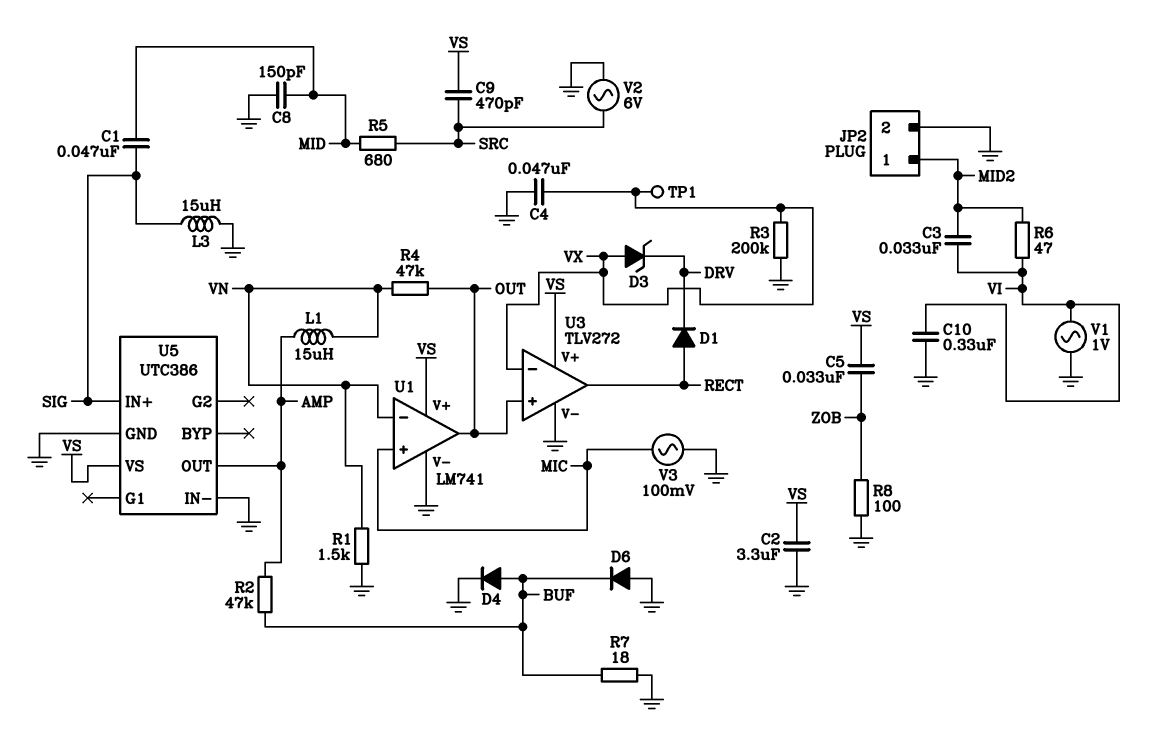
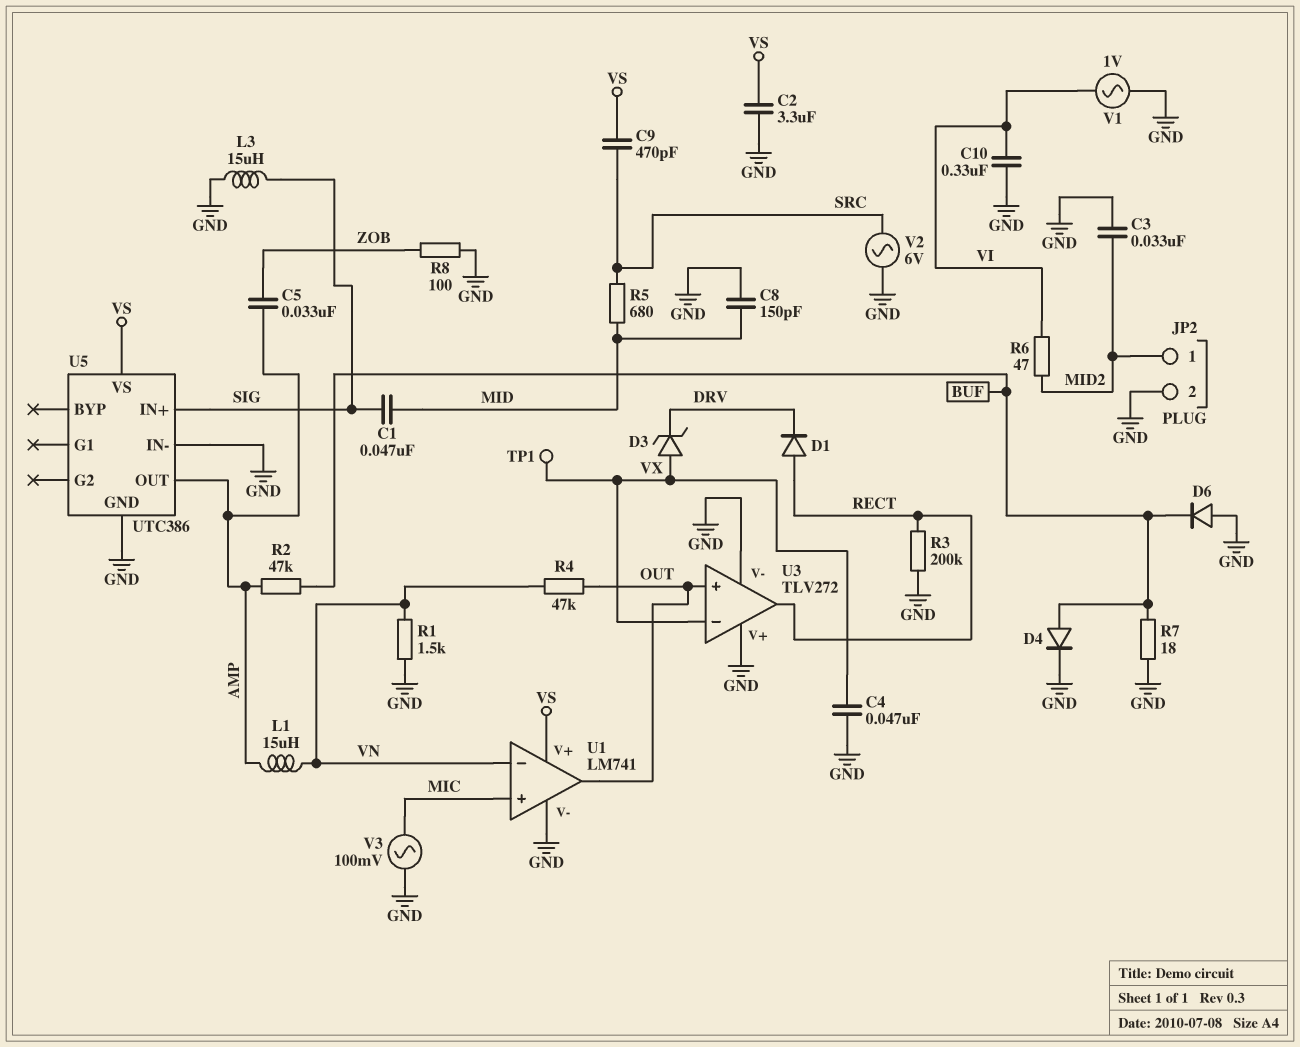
C3: 33nF (MID2, VI) -> 33nF (GND, MID2)
C5: 33nF (VS, ZOB) -> 33nF (AMP, ZOB)
R3: 200k (GND, VX) -> 200k (GND, RECT)
U3 pin V+: VS -> GND

